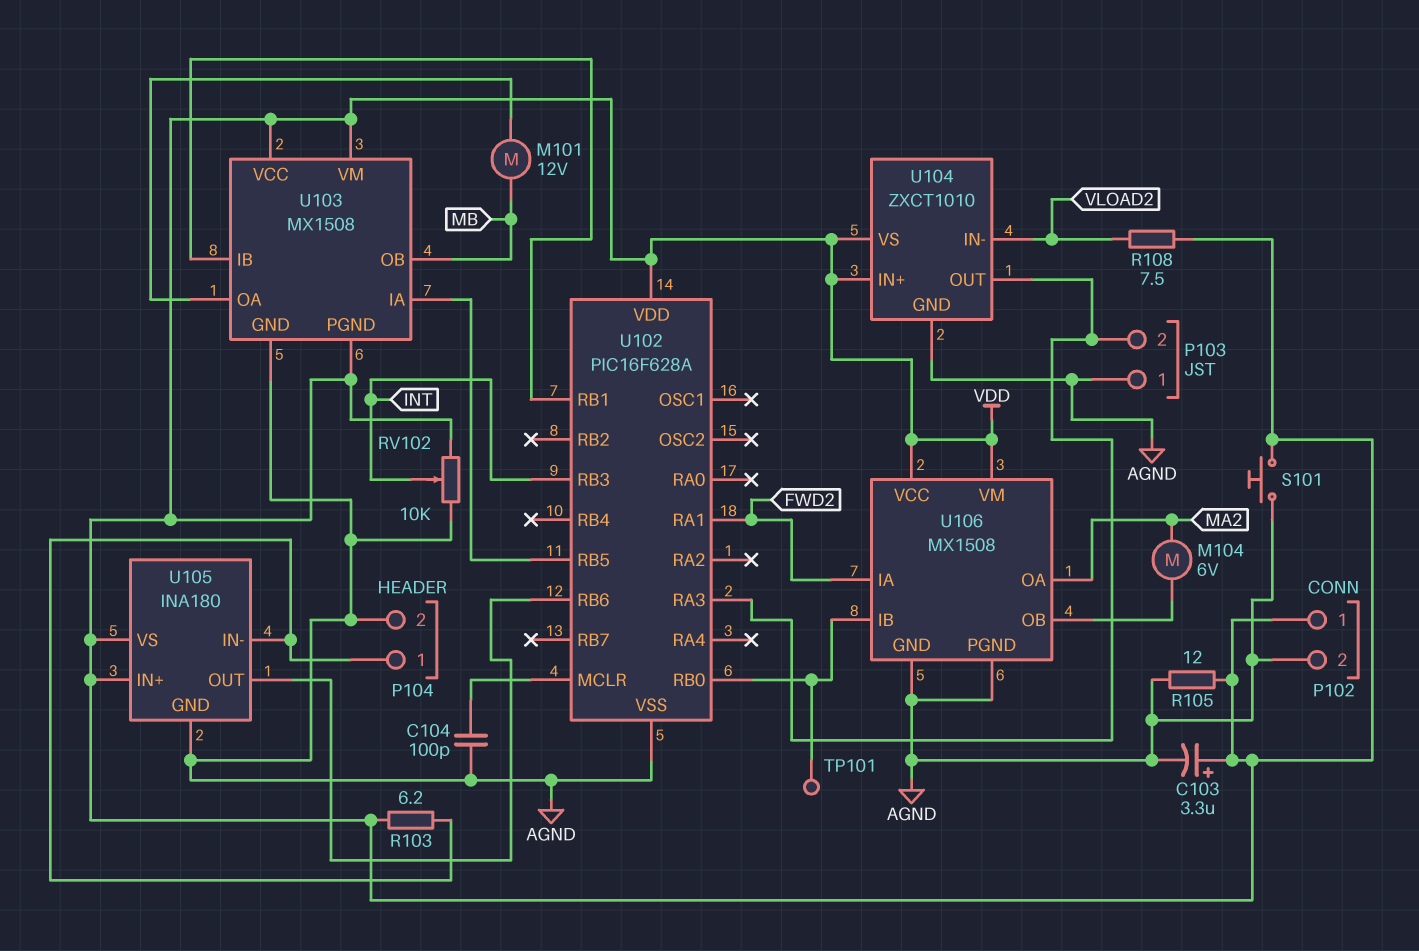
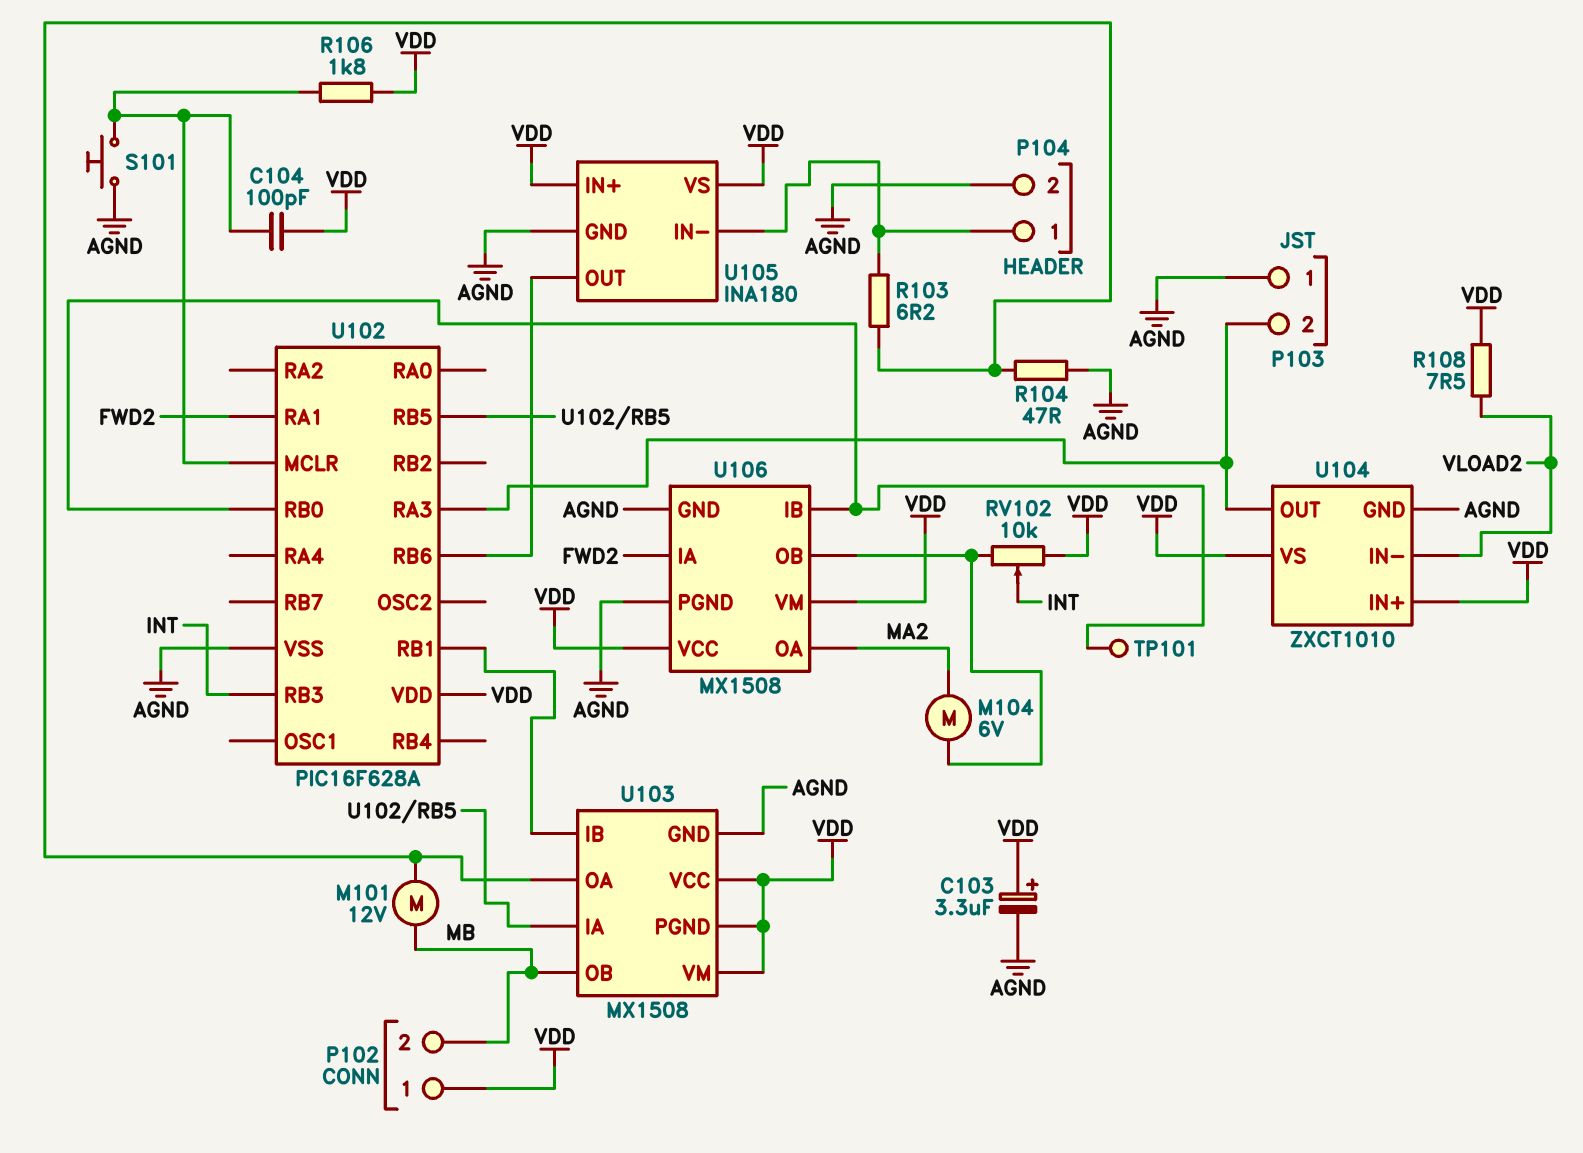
C104: 100pF (AGND, U102/MCLR) -> 100pF (U102/MCLR, VDD)
P102 pin 2: AGND -> MB
R103: 6.2 (P104/1, VDD) -> 6.2 (P104/1, U103/OA)
R104: none -> 47 (AGND, U103/OA)
R105: 12 (AGND, VDD) -> none
R106: none -> 1.8k (U102/MCLR, VDD)
RV102: 10k (AGND, VDD, wiper INT) -> 10k (U106/OB, VDD, wiper INT)
S101: button (AGND, VDD) -> button (AGND, U102/MCLR)

